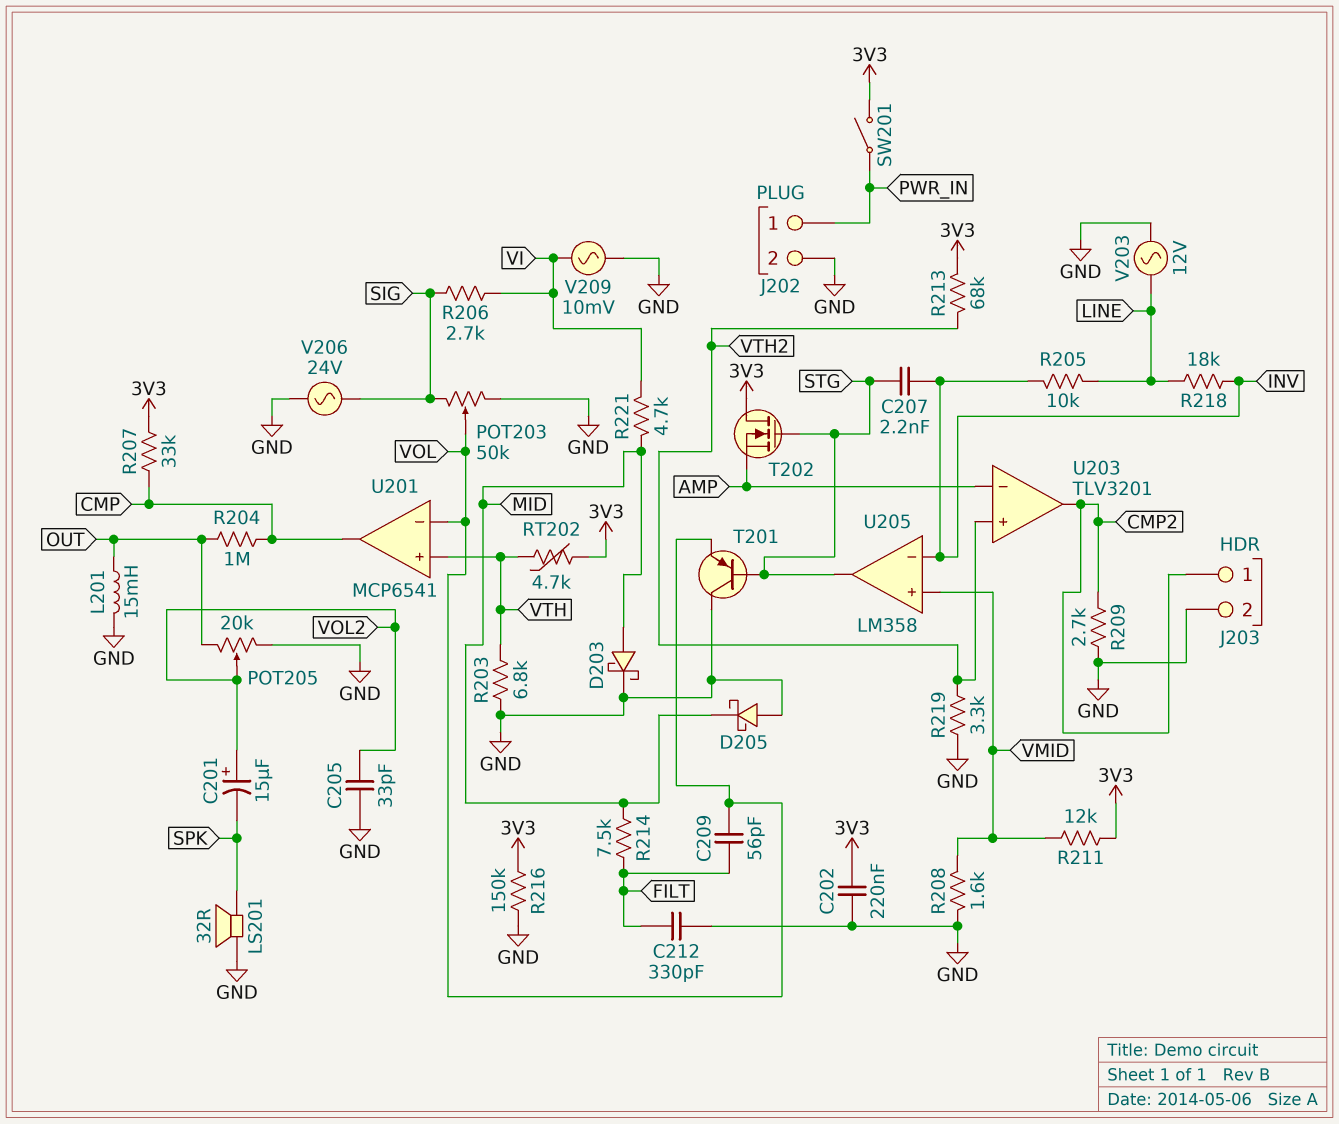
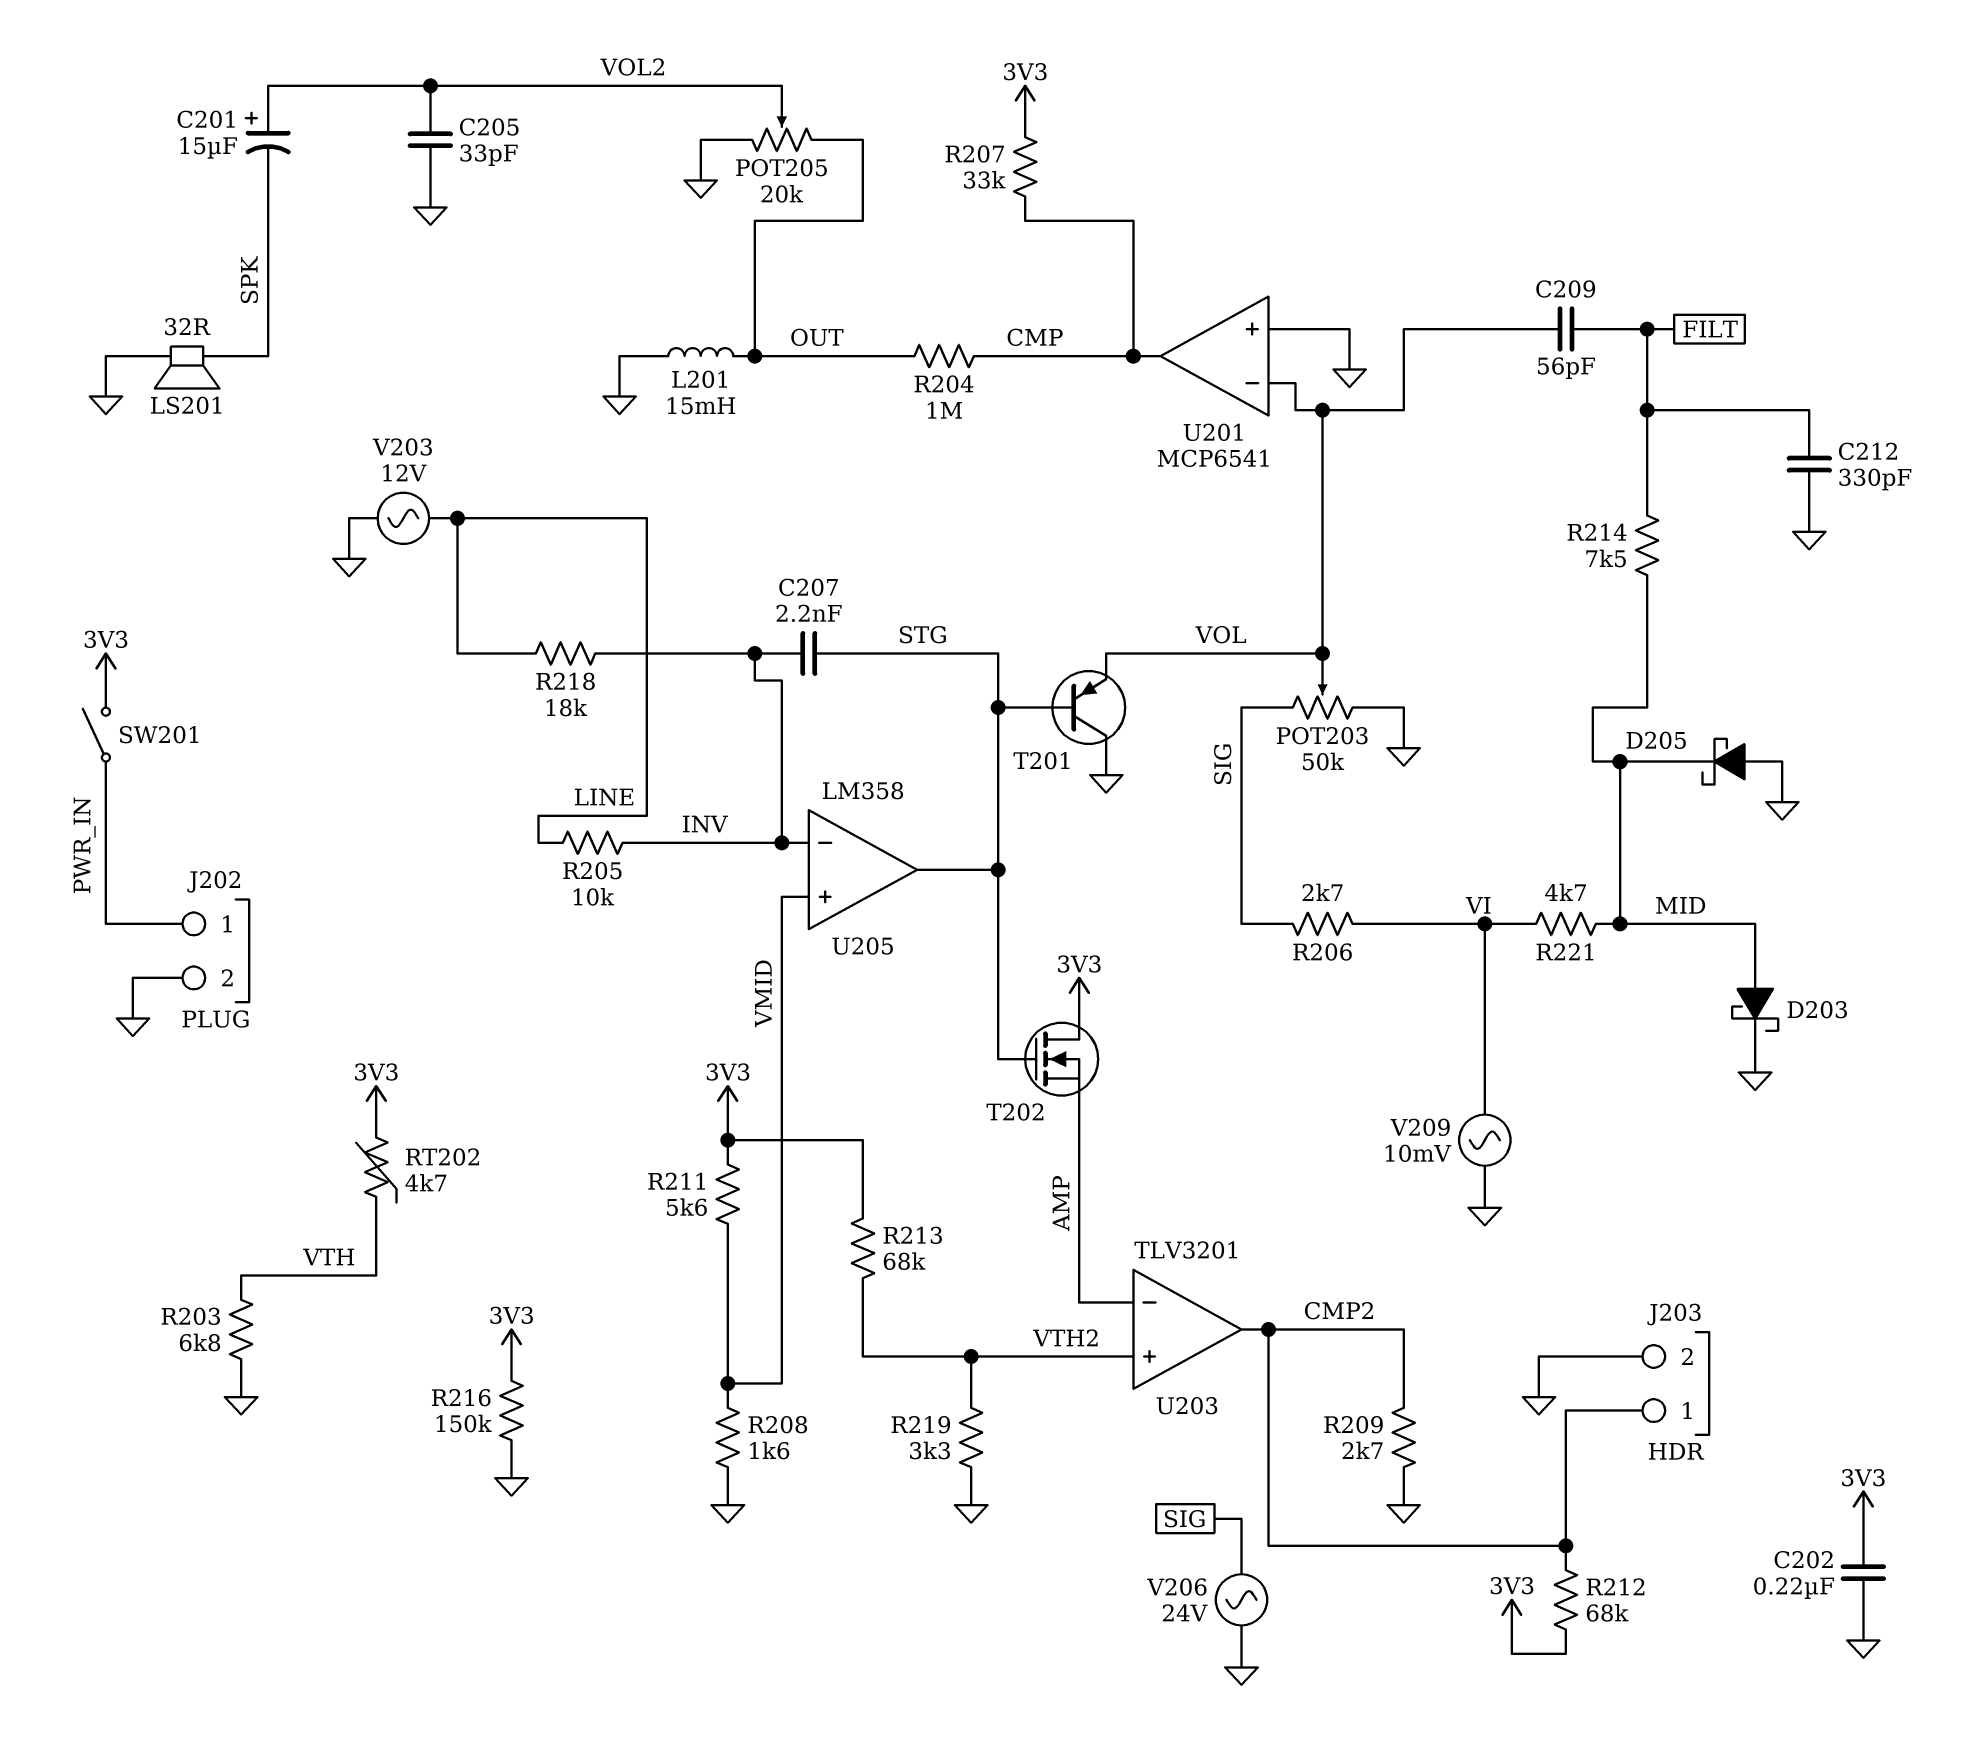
R211: 12k (3V3, VMID) -> 5.6k (3V3, VMID)
R212: none -> 68k (3V3, CMP2)
U201 pin in+: VTH -> GND

